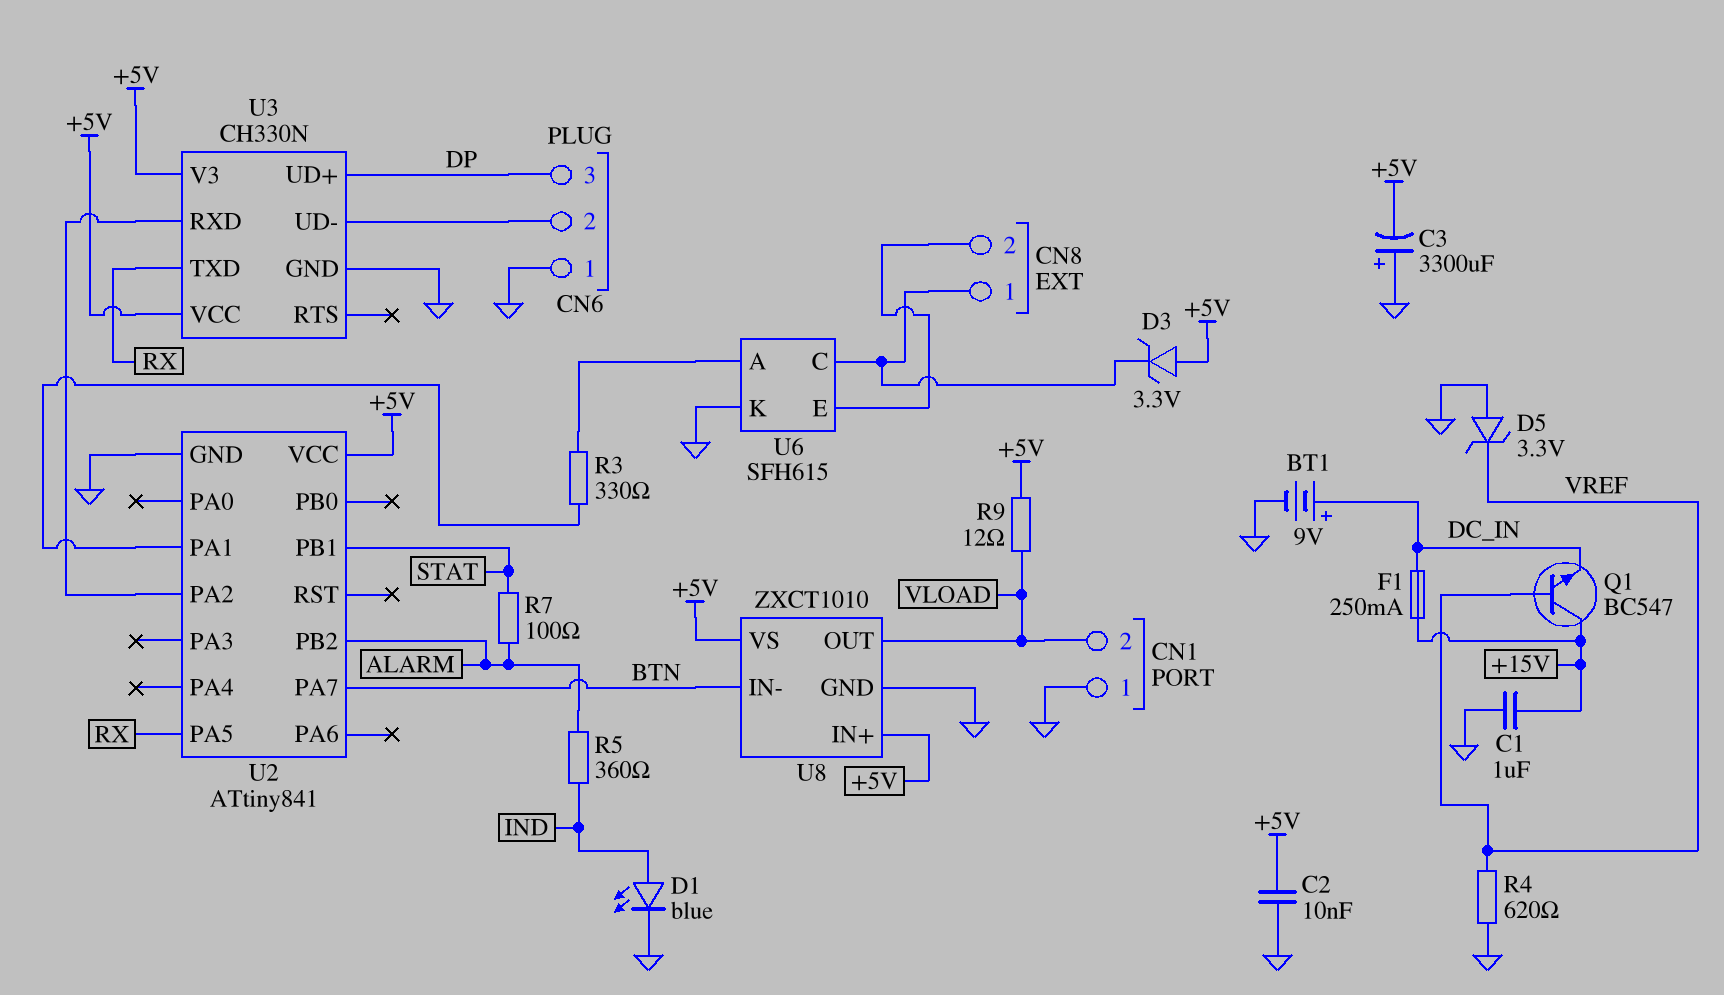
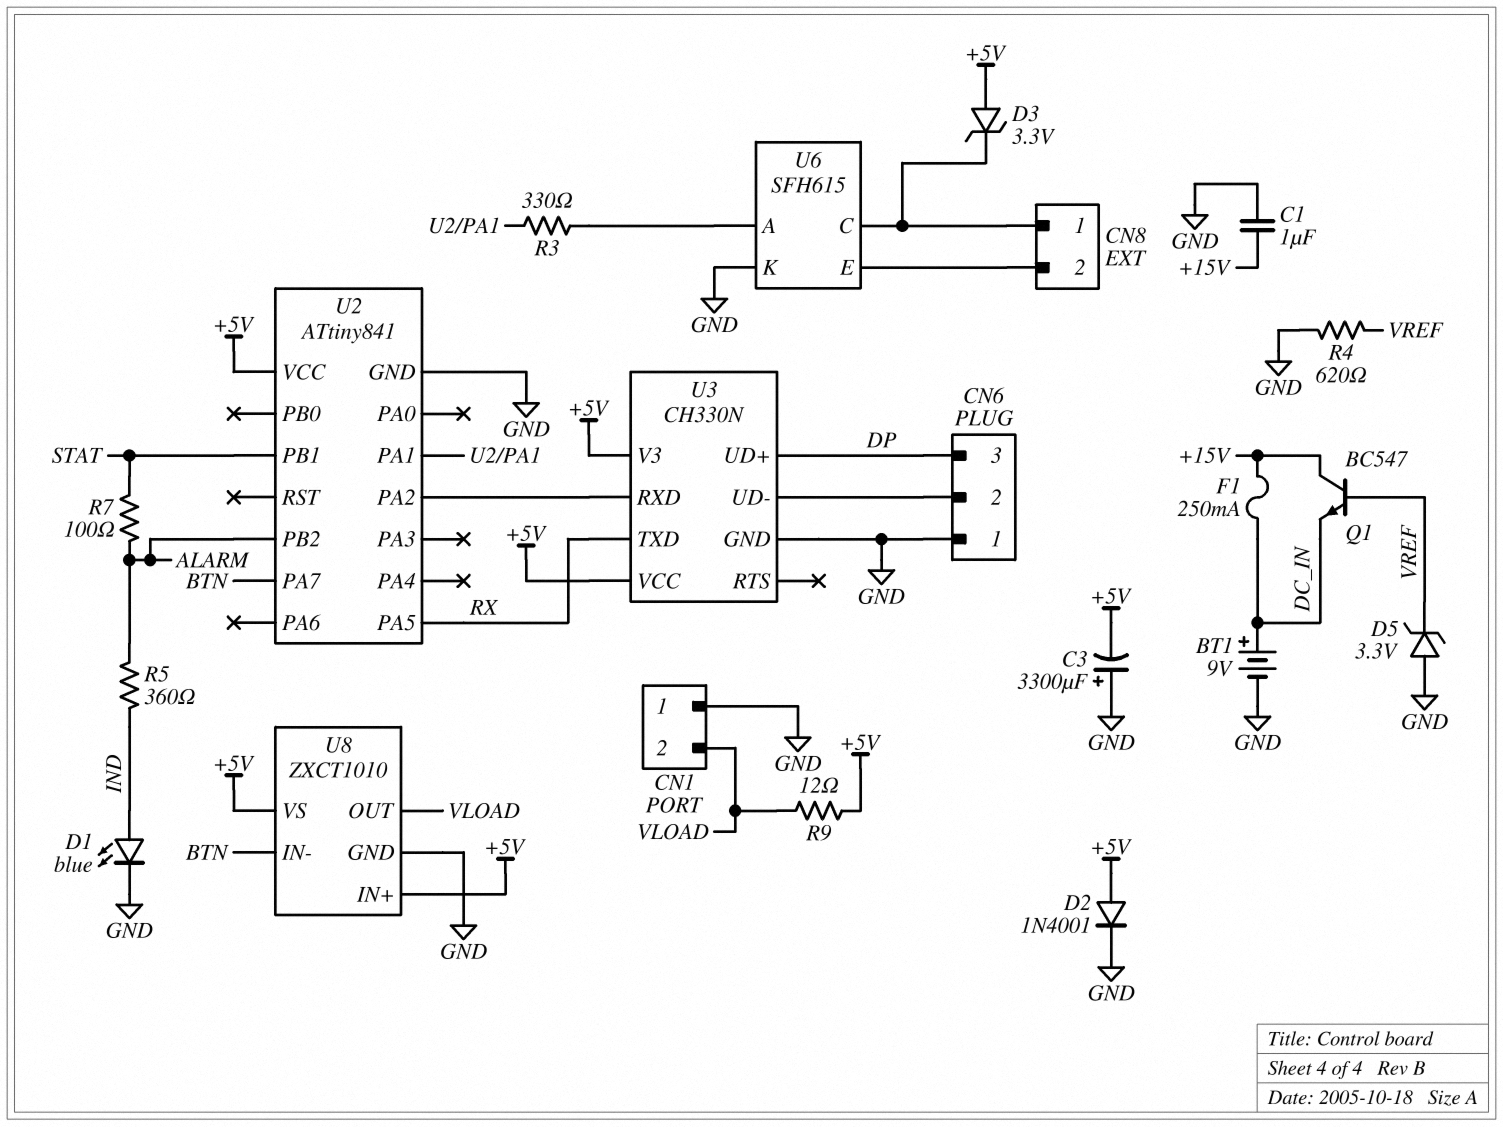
C2: 10nF (+5V, GND) -> none
D2: none -> diode 1N4001 (A +5V, K GND)

